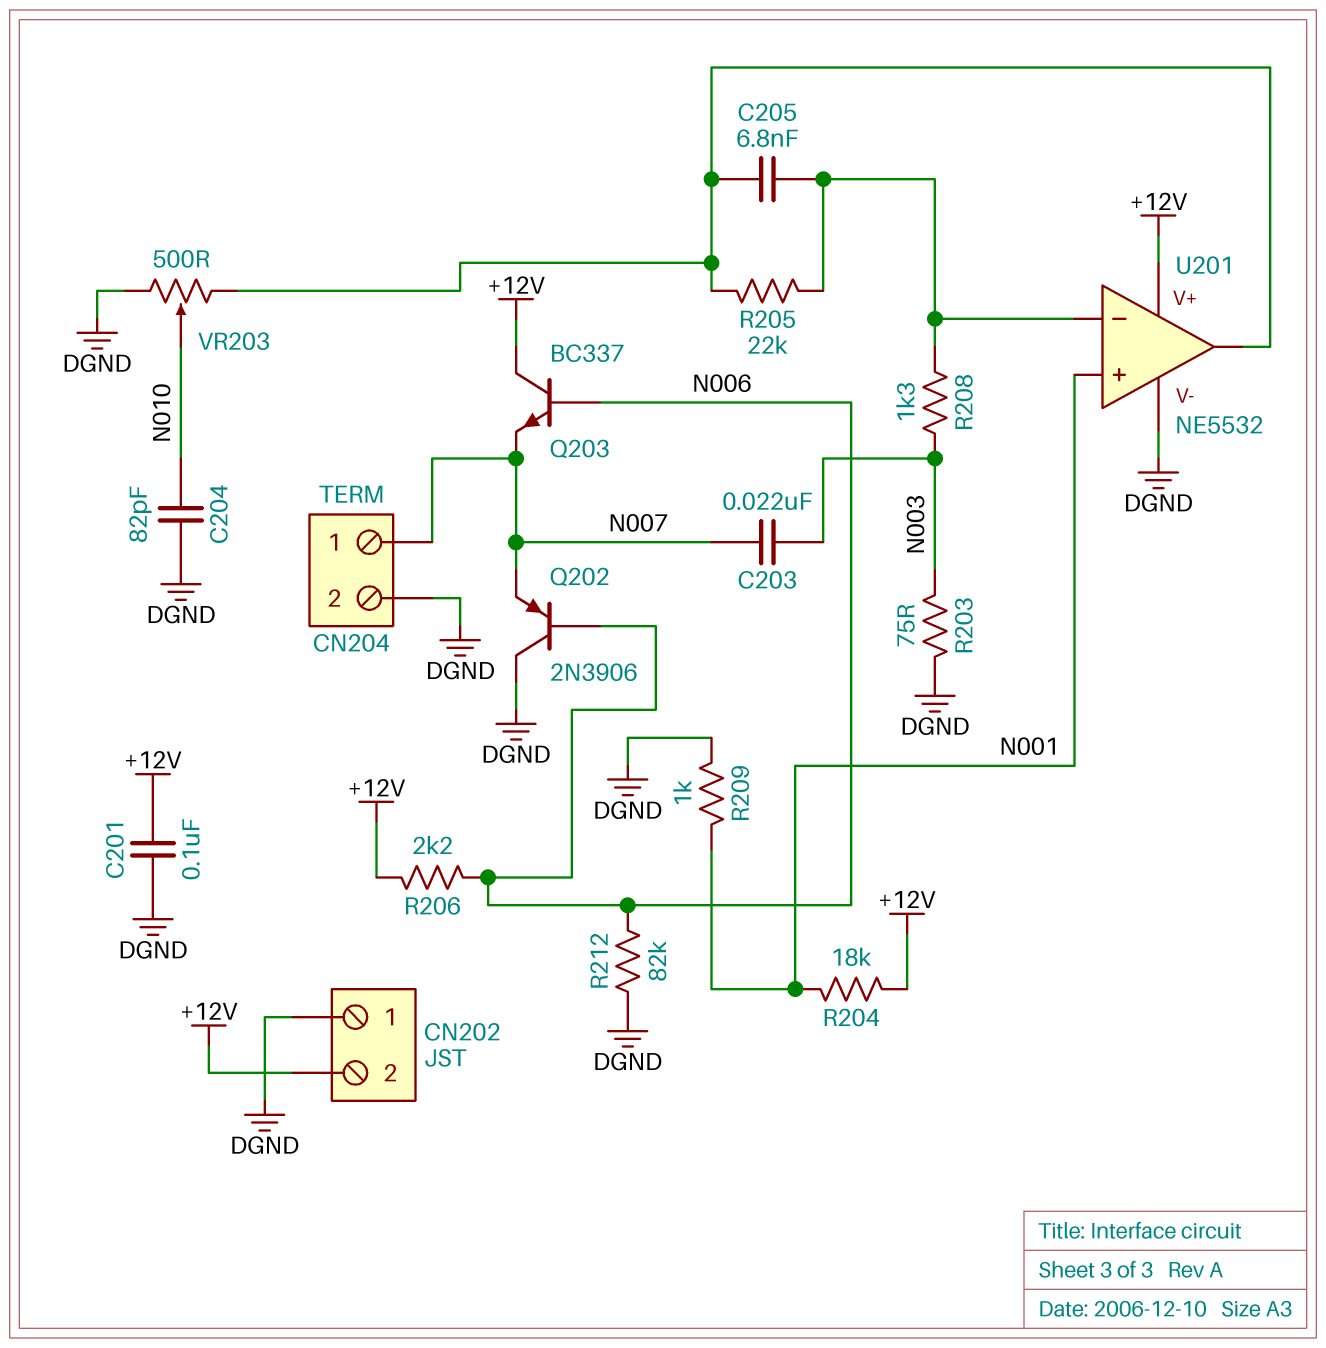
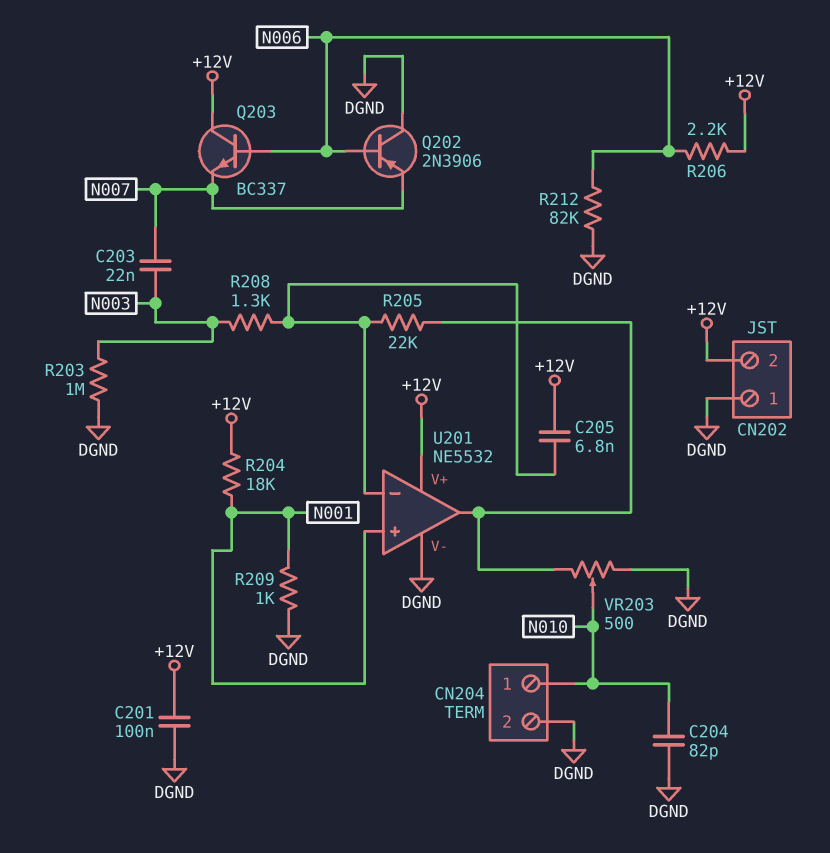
C205: 6.8nF (U201/in-, U201/out) -> 6.8nF (+12V, U201/in-)
CN204 pin 1: N007 -> N010
R203: 75 (DGND, N003) -> 1M (DGND, N003)

